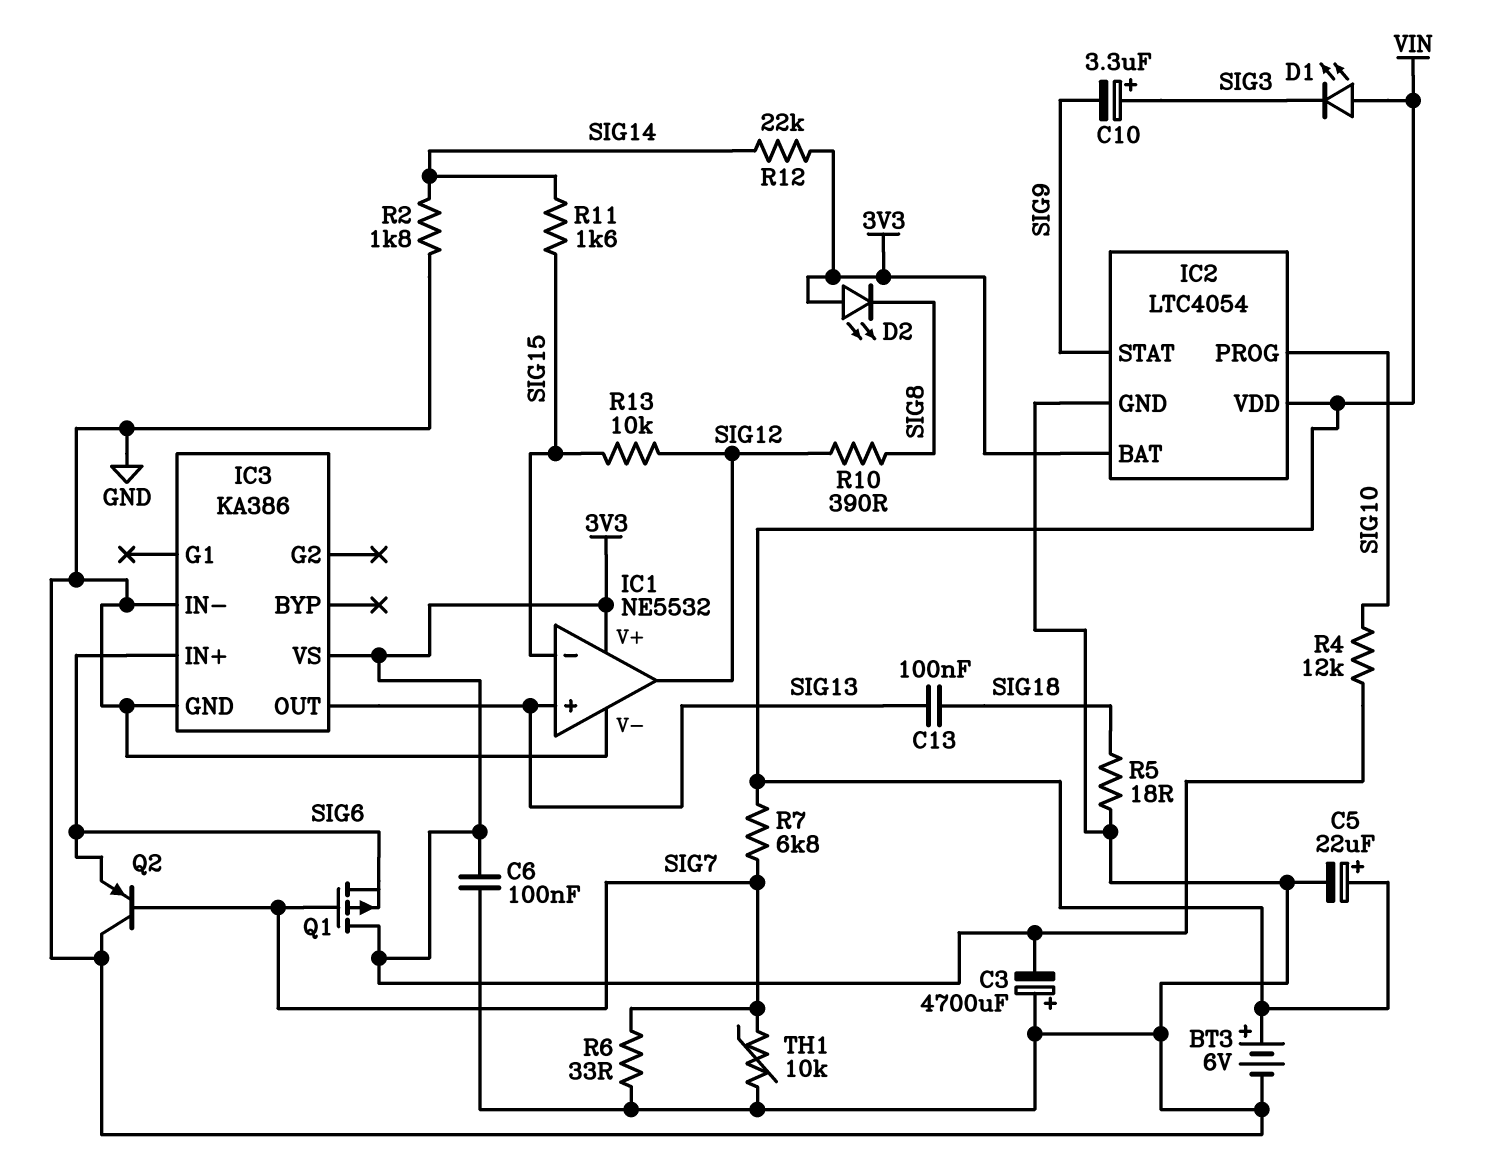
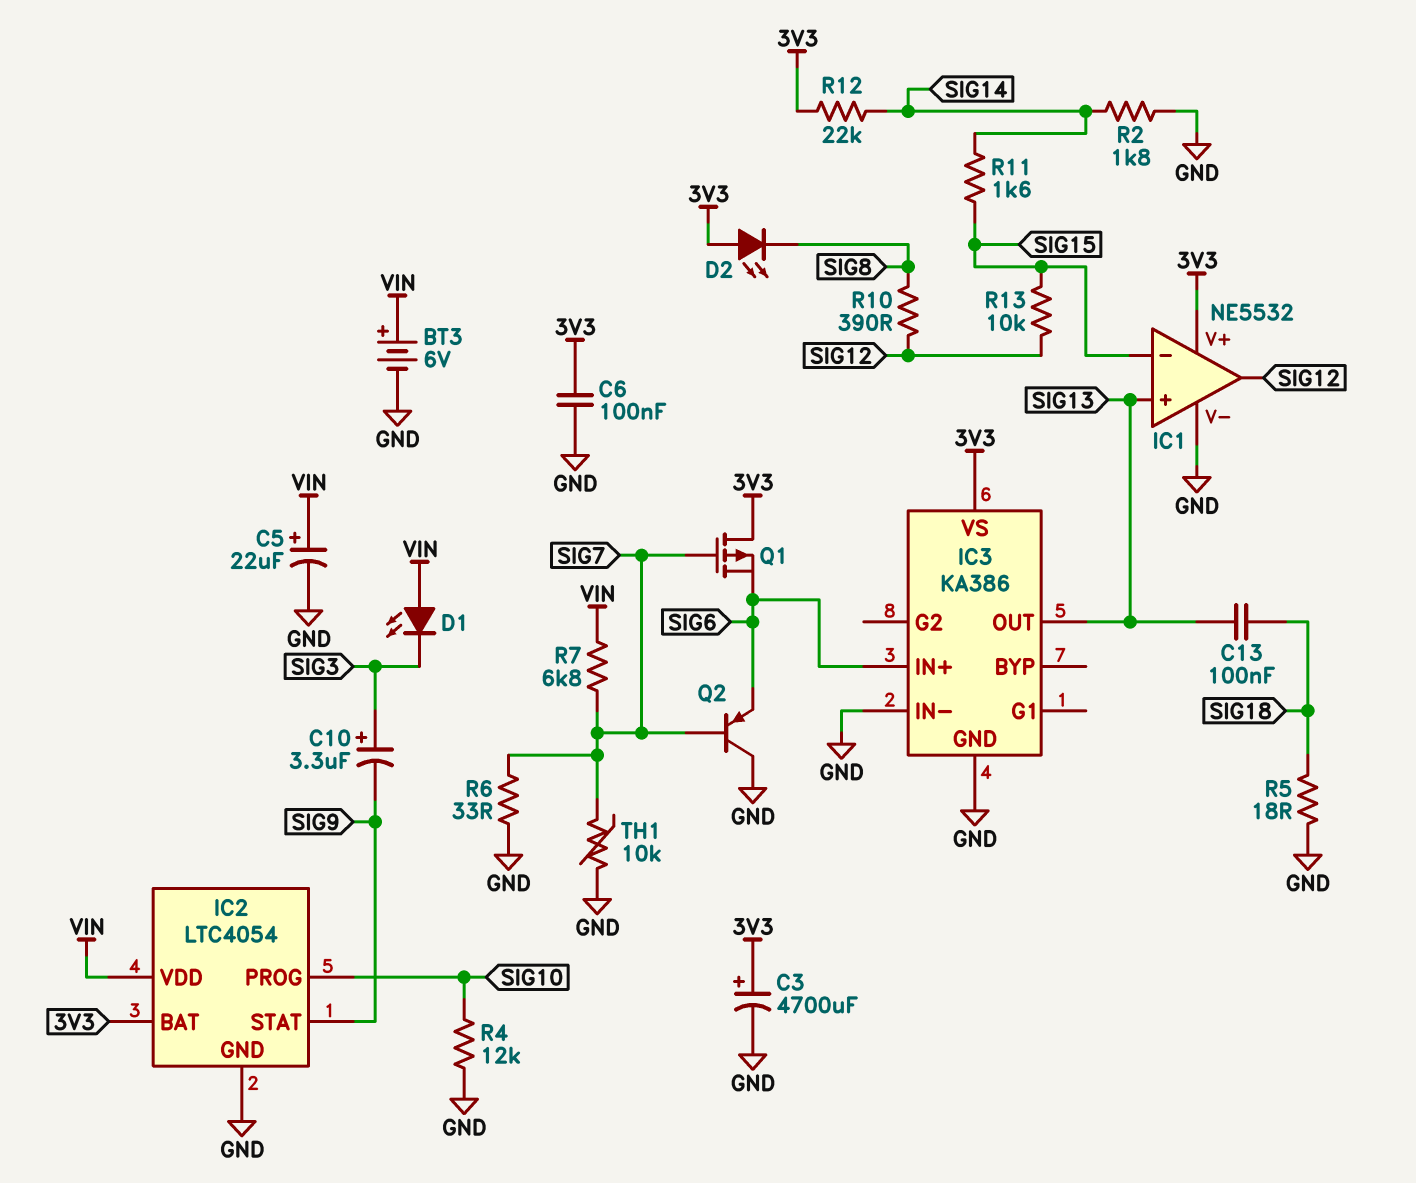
C3: 4700uF (plus GND, minus 3V3) -> 4700uF (plus 3V3, minus GND)
R4: 12k (3V3, SIG10) -> 12k (GND, SIG10)

